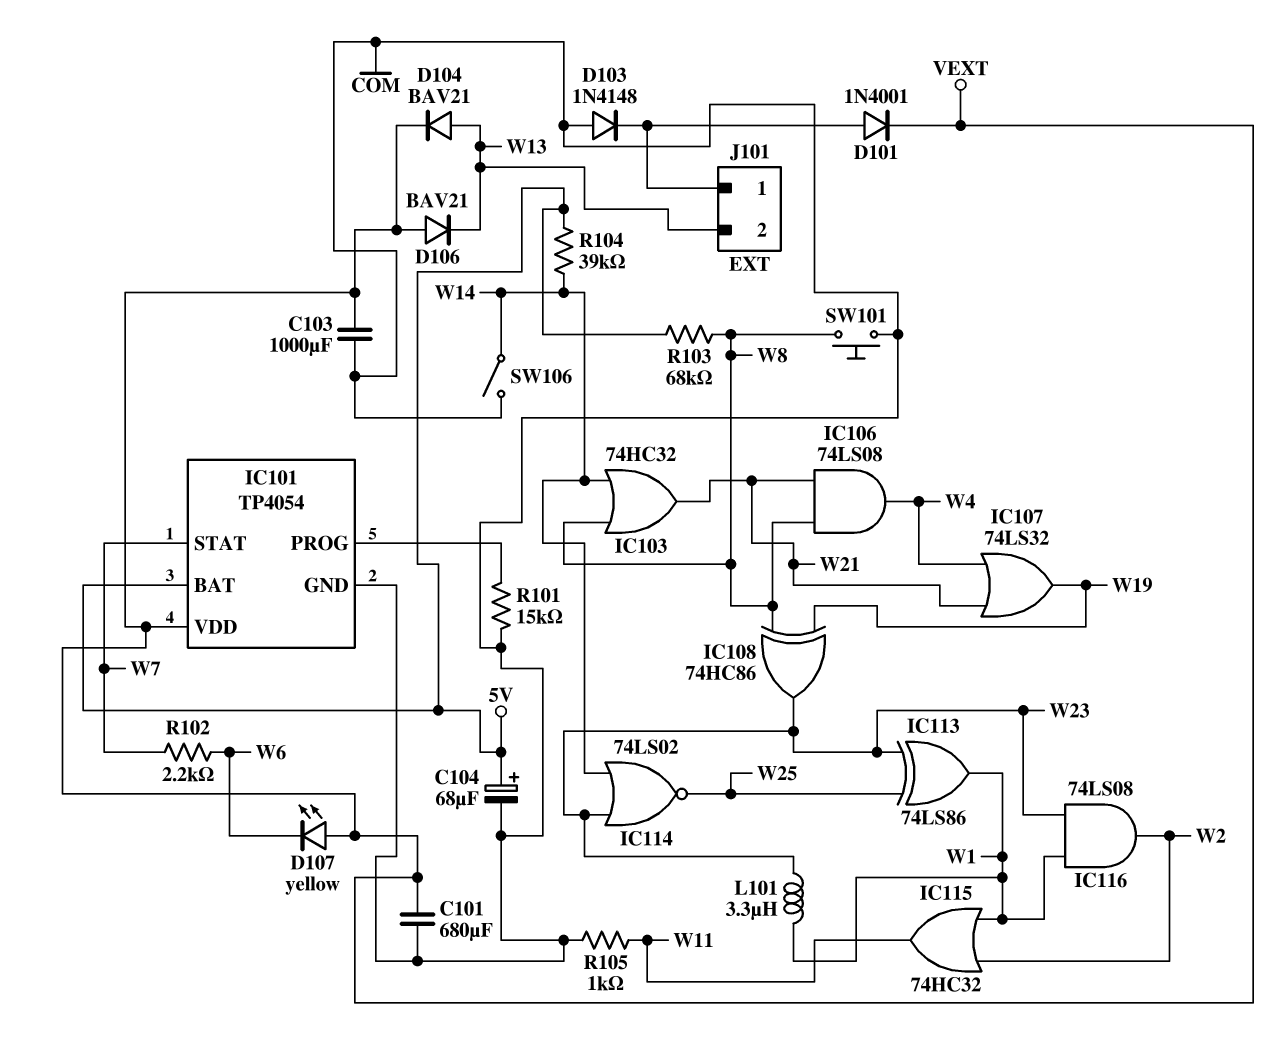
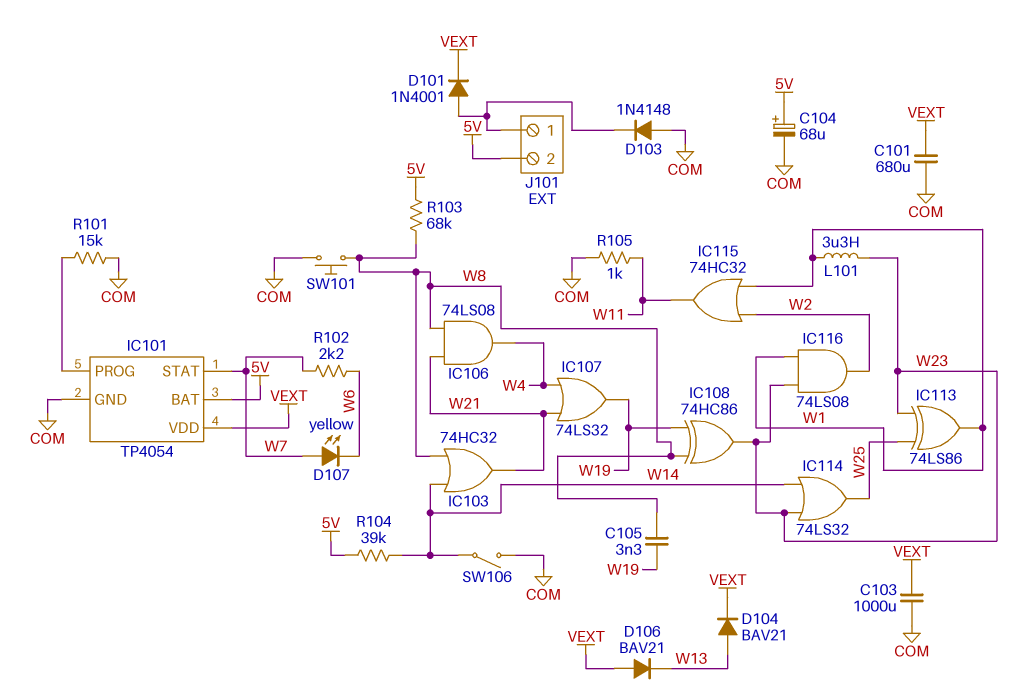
C105: none -> 3.3nF (W8, W19)
D107: LED yellow (A VEXT, K W6) -> LED yellow (A W7, K W6)
IC114: NOR 74LS02 (in W14, in W23, out W25) -> OR 74LS32 (in W14, in W23, out W25)
J101 pin 2: W13 -> 5V

